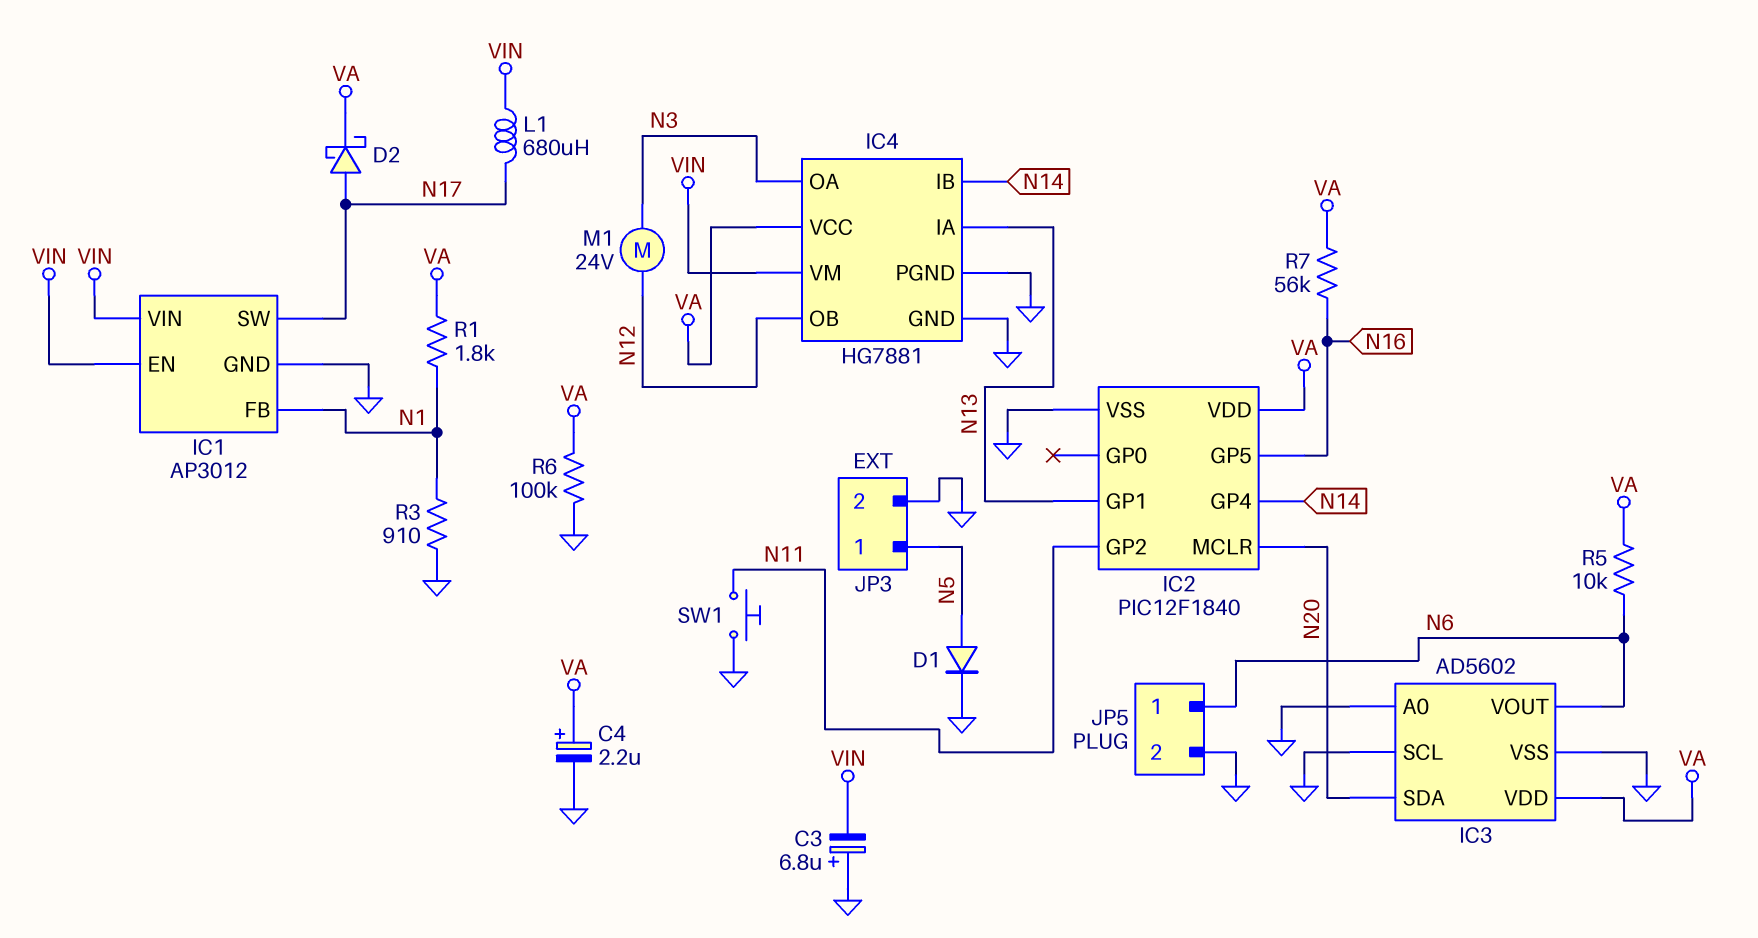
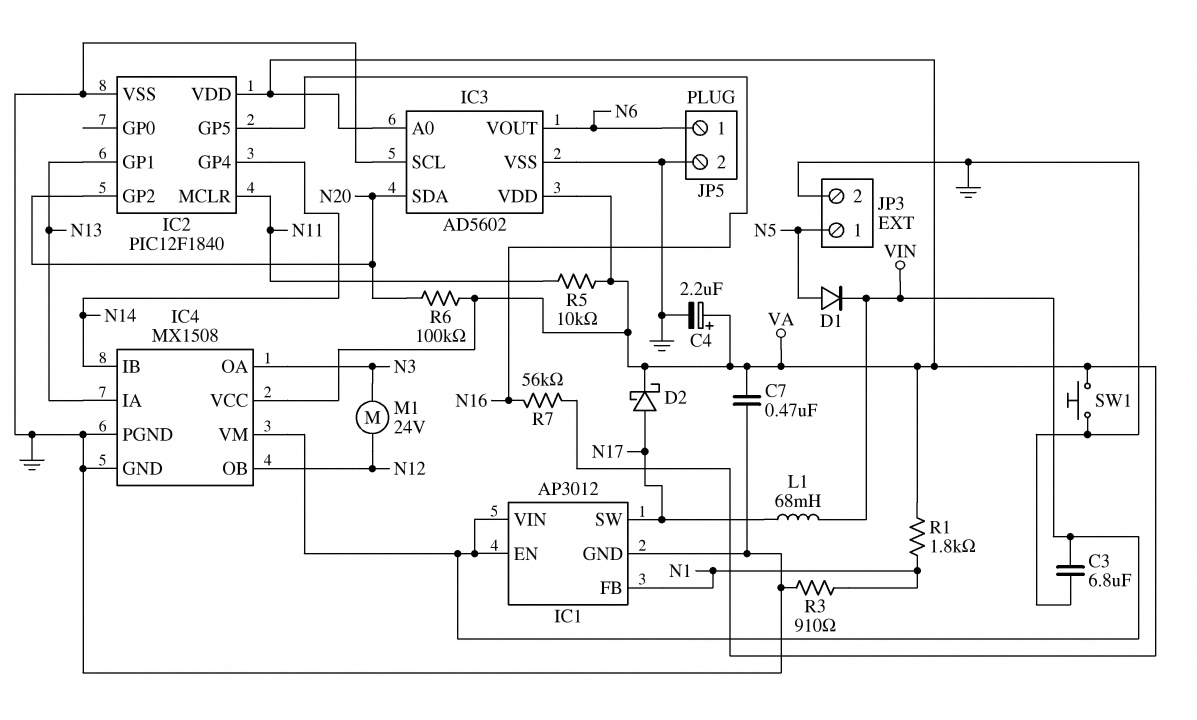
C3: 6.8uF (plus GND, minus VIN) -> 6.8uF (GND, VIN)
C7: none -> 470nF (GND, VA)
D1: diode (A N5, K GND) -> diode (A N5, K VIN)
IC2 pin GP2: N11 -> N20
IC2 pin MCLR: N20 -> N11
IC3 pin A0: GND -> VA
IC4: HG7881 -> MX1508
L1: 680uH (N17, VIN) -> 68mH (N17, VIN)
R5: 10k (N6, VA) -> 10k (N11, VA)
R6: 100k (GND, VA) -> 100k (N20, VA)
SW1: button (GND, N11) -> button (GND, VA)

